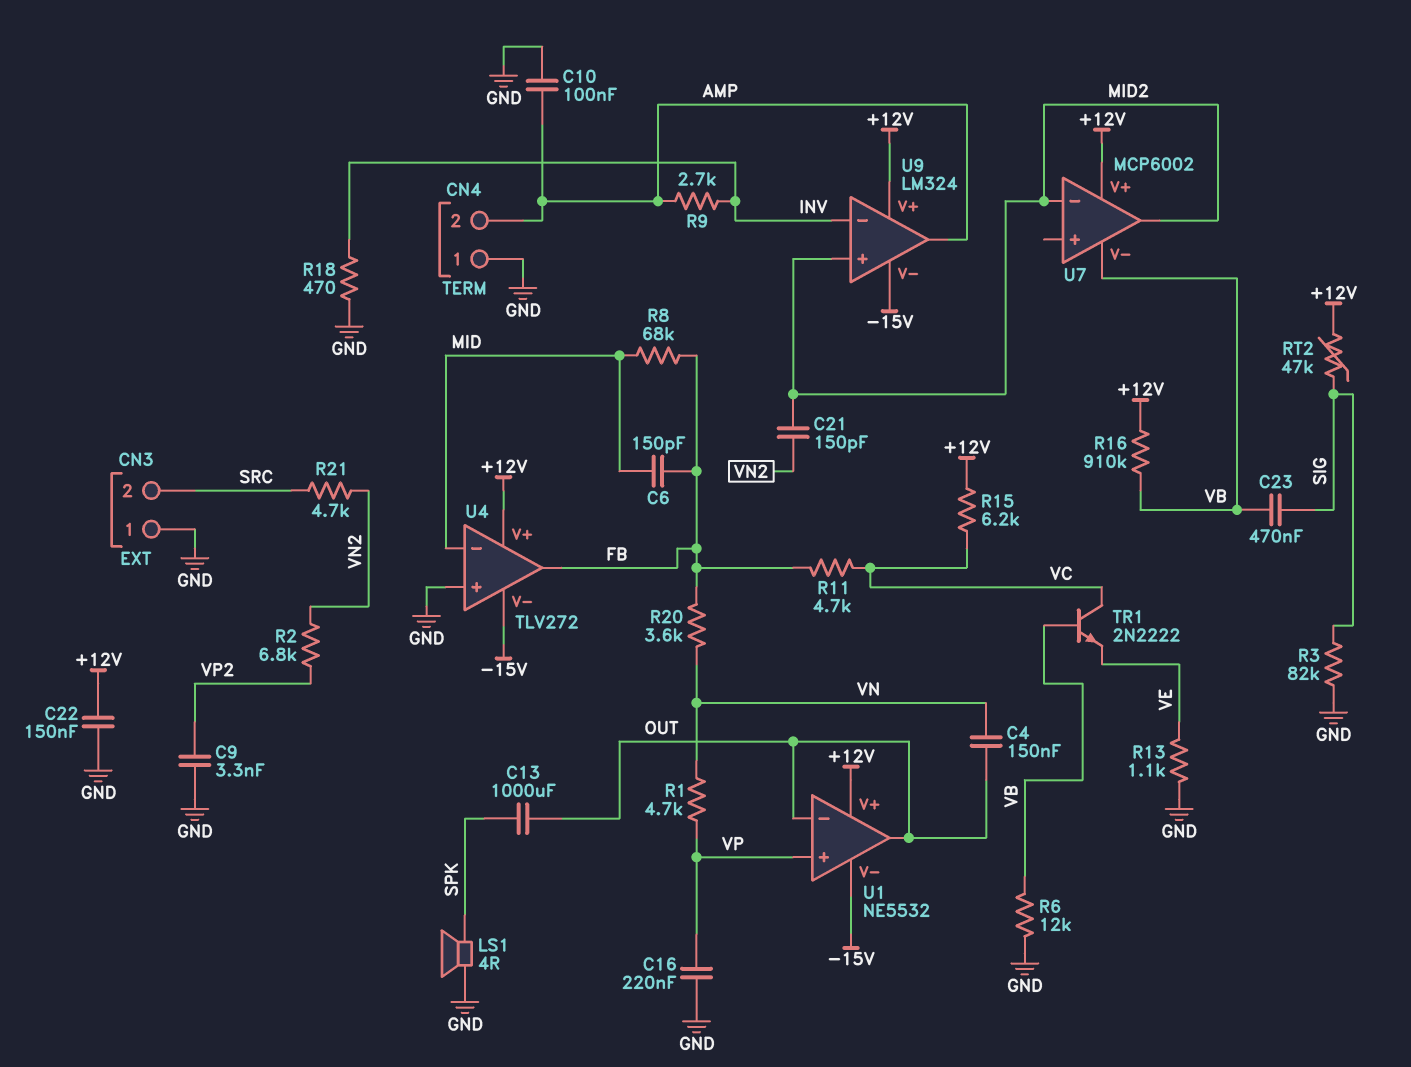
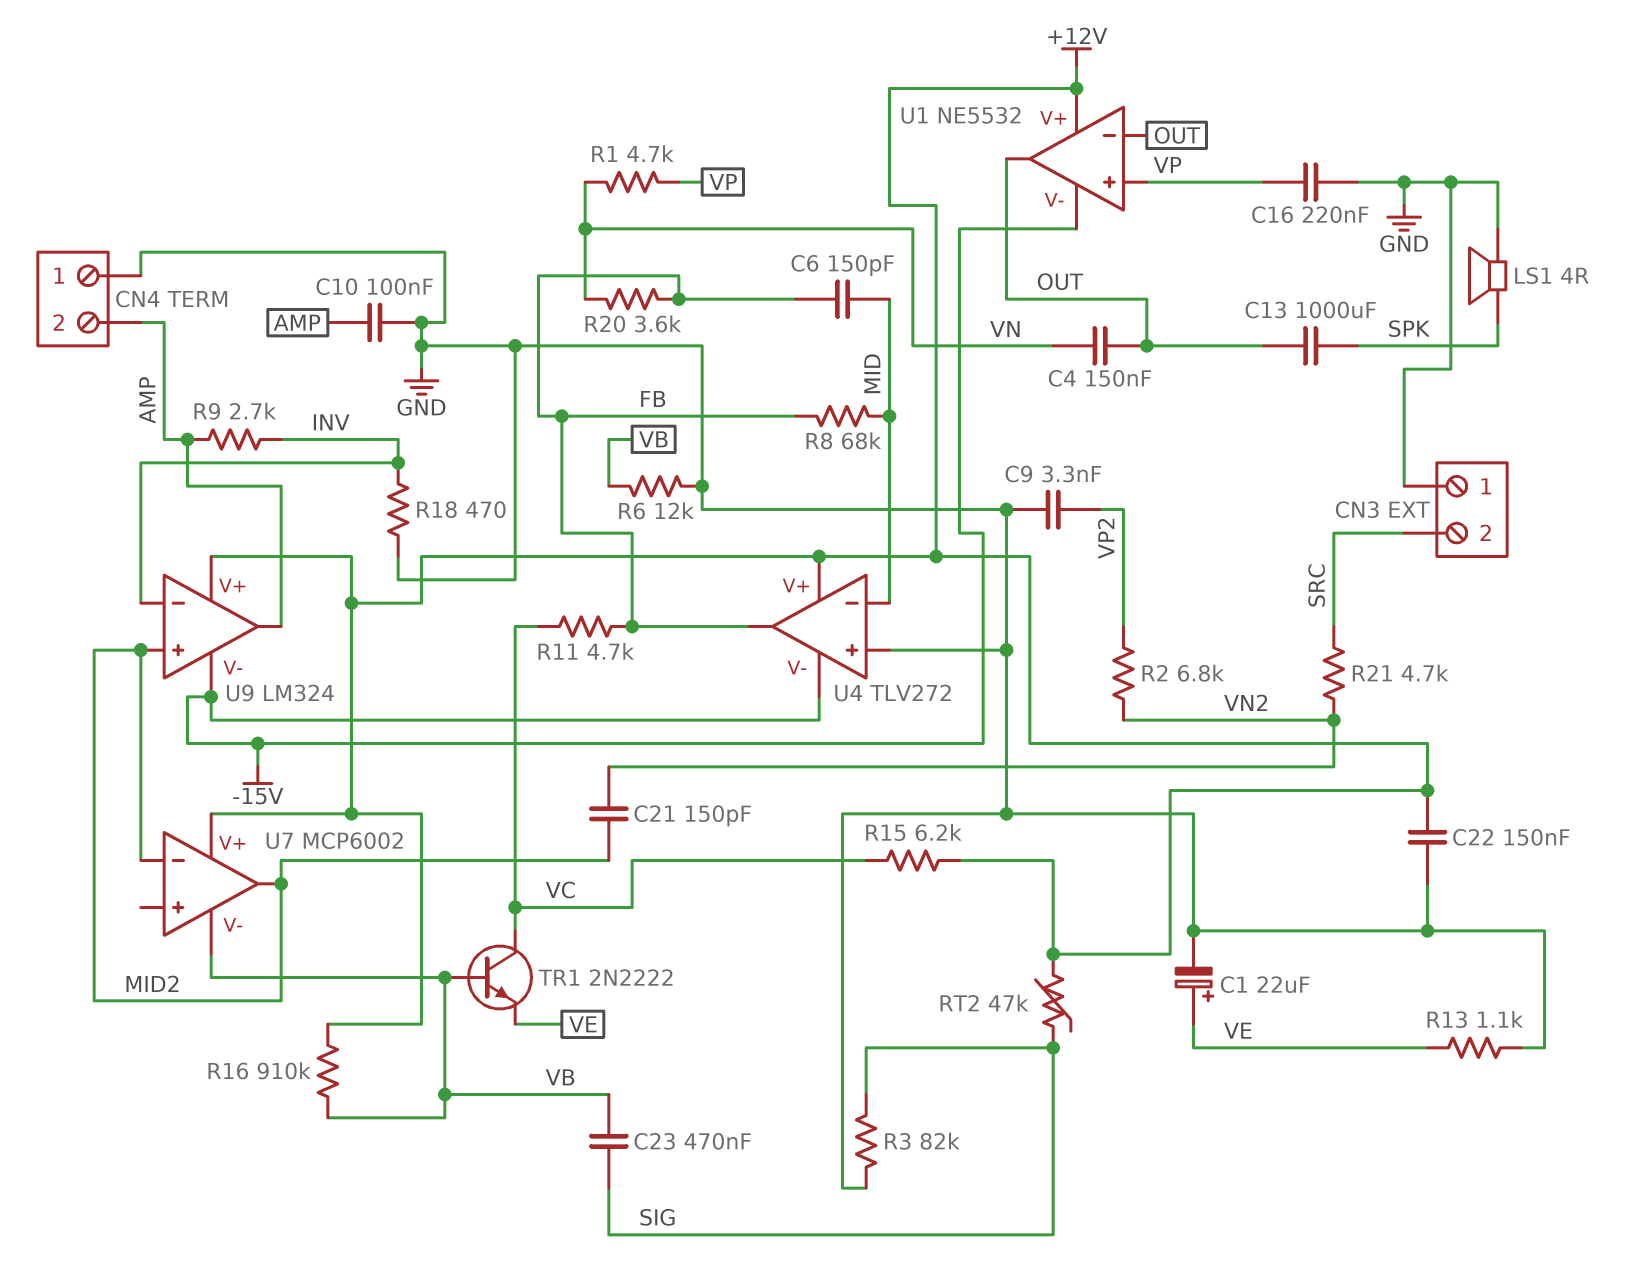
C1: none -> 22uF (plus VE, minus GND)

